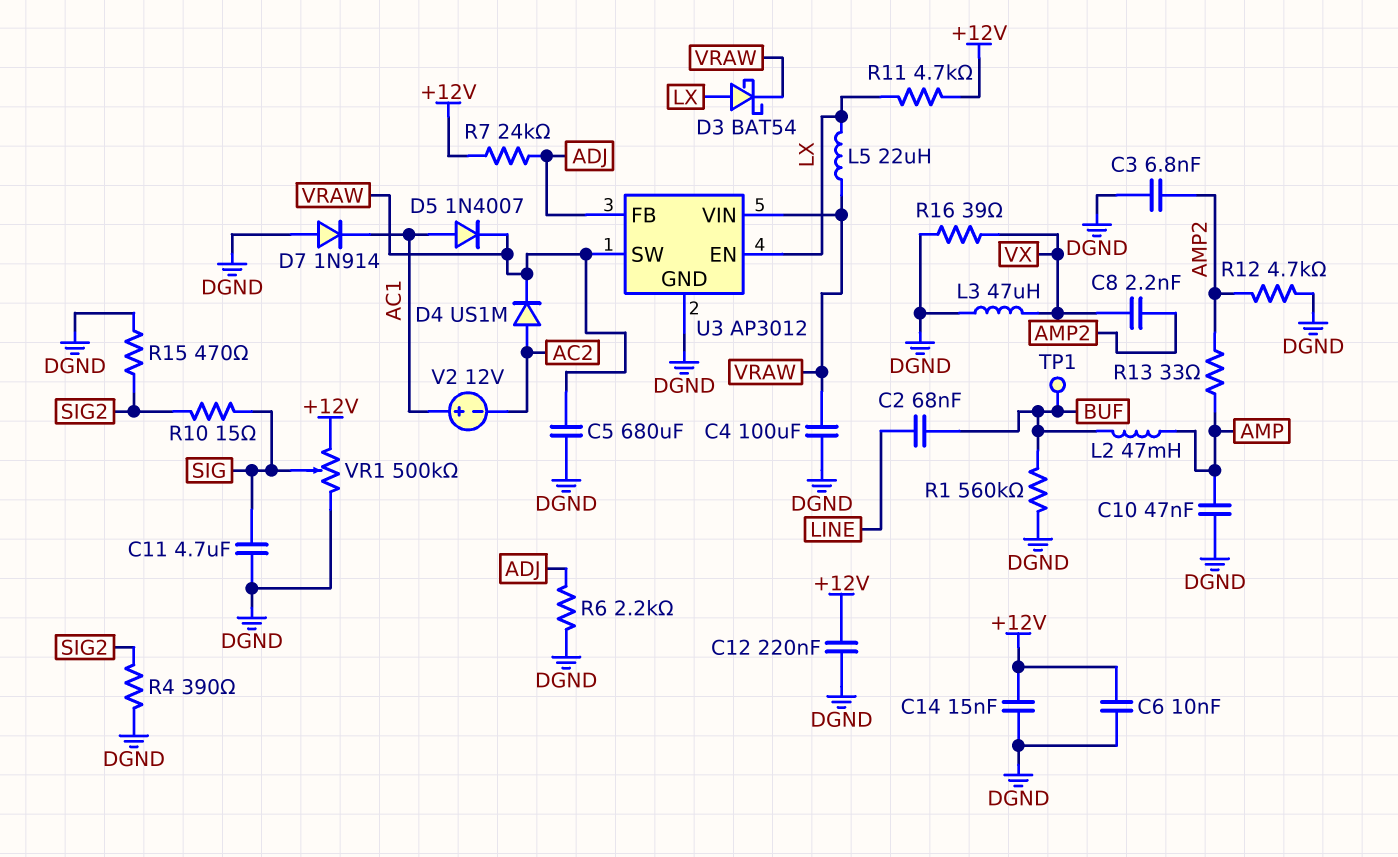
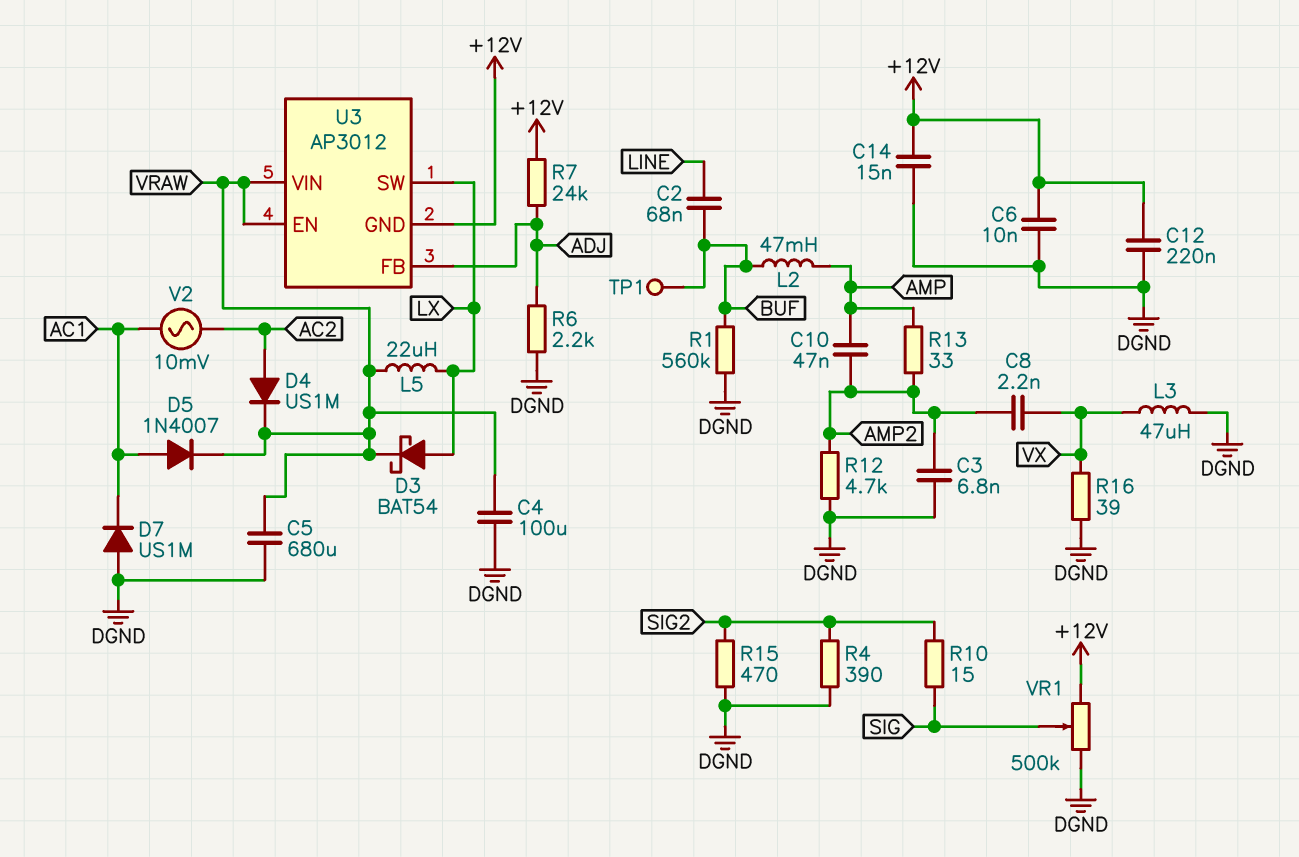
C10: 47nF (AMP, DGND) -> 47nF (AMP, AMP2)
C11: 4.7uF (DGND, SIG) -> none
D7: diode 1N914 (A DGND, K AC1) -> diode US1M (A DGND, K AC1)
R11: 4.7k (+12V, LX) -> none
U3 pin EN: LX -> VRAW
U3 pin GND: DGND -> +12V
U3 pin SW: VRAW -> LX
V2: 12V (plus AC1, minus AC2) -> AC 10mV (AC1, AC2)

